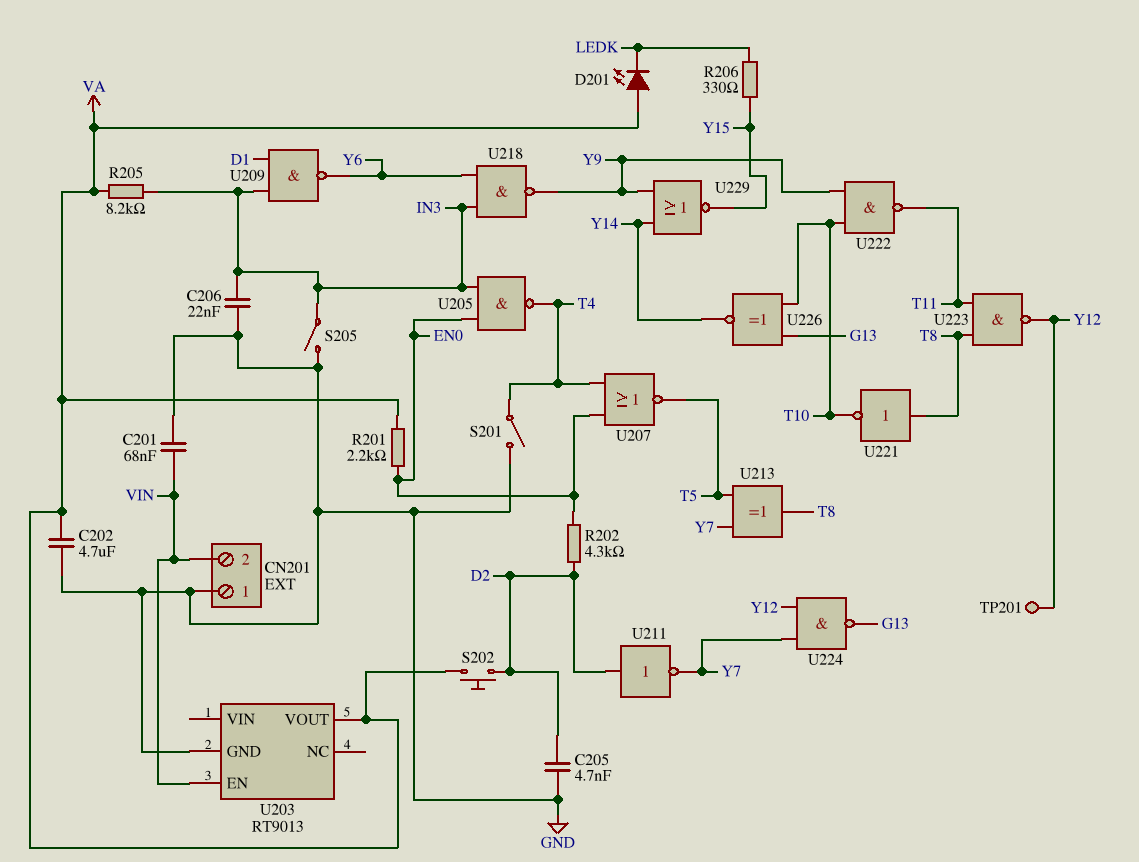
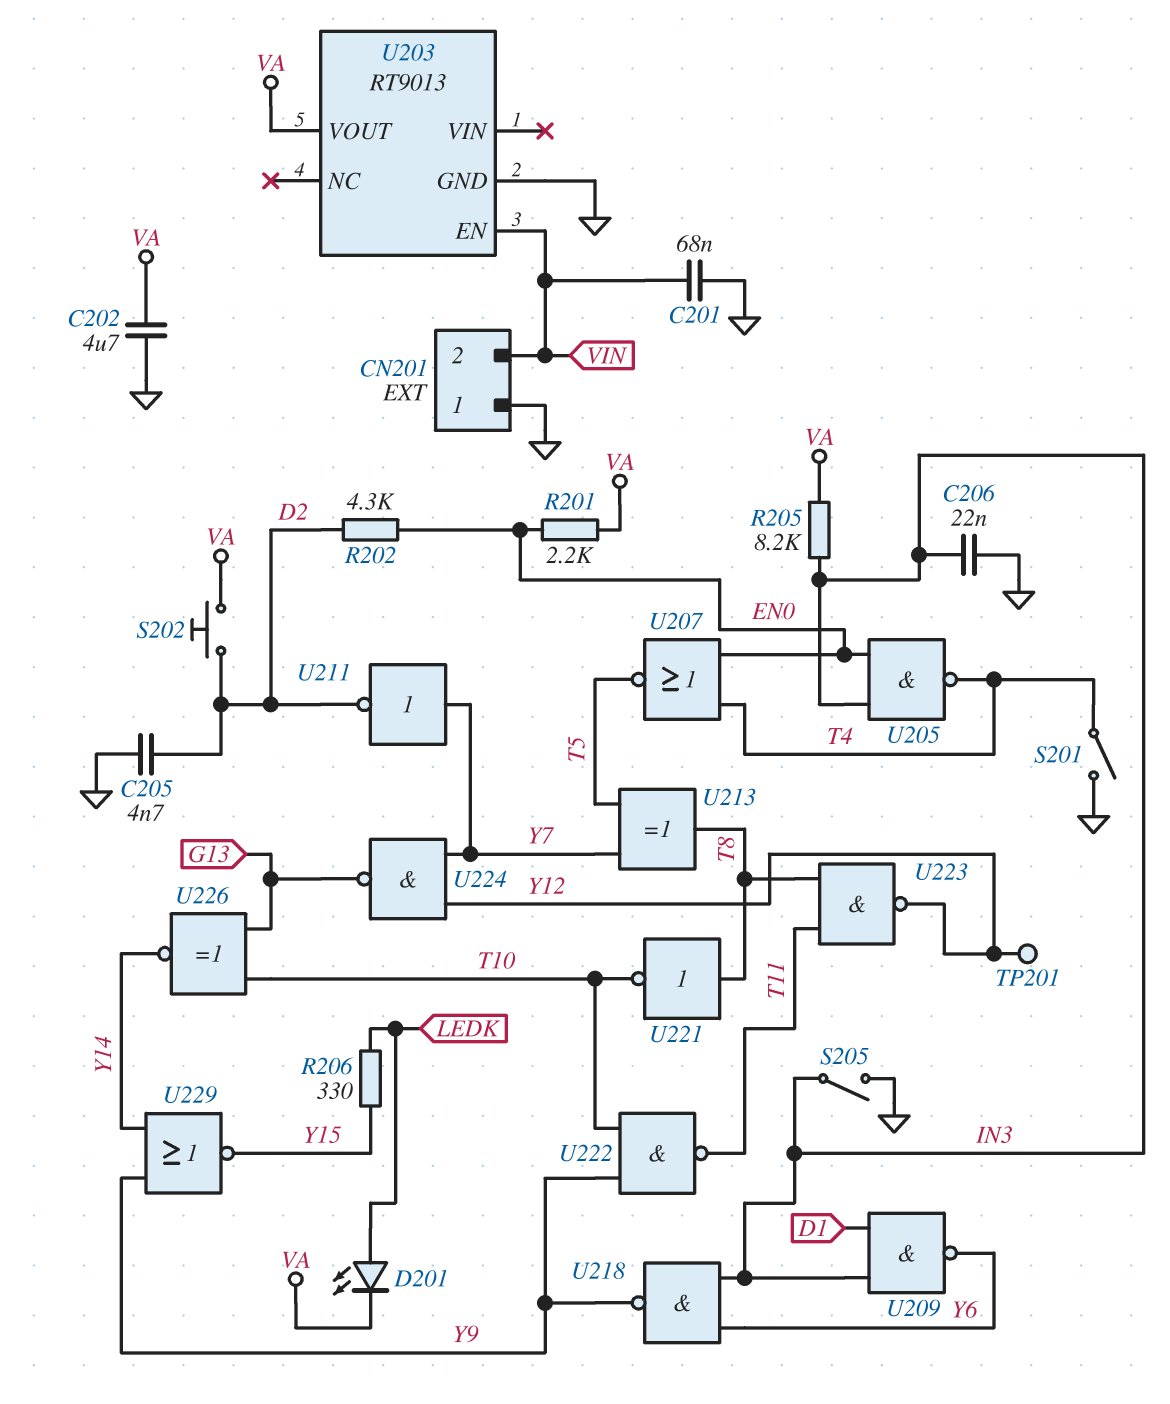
D201: LED (A VA, K LEDK) -> LED (A LEDK, K VA)
U211: NOT (in D2, out Y7) -> NOT (in Y7, out D2)

